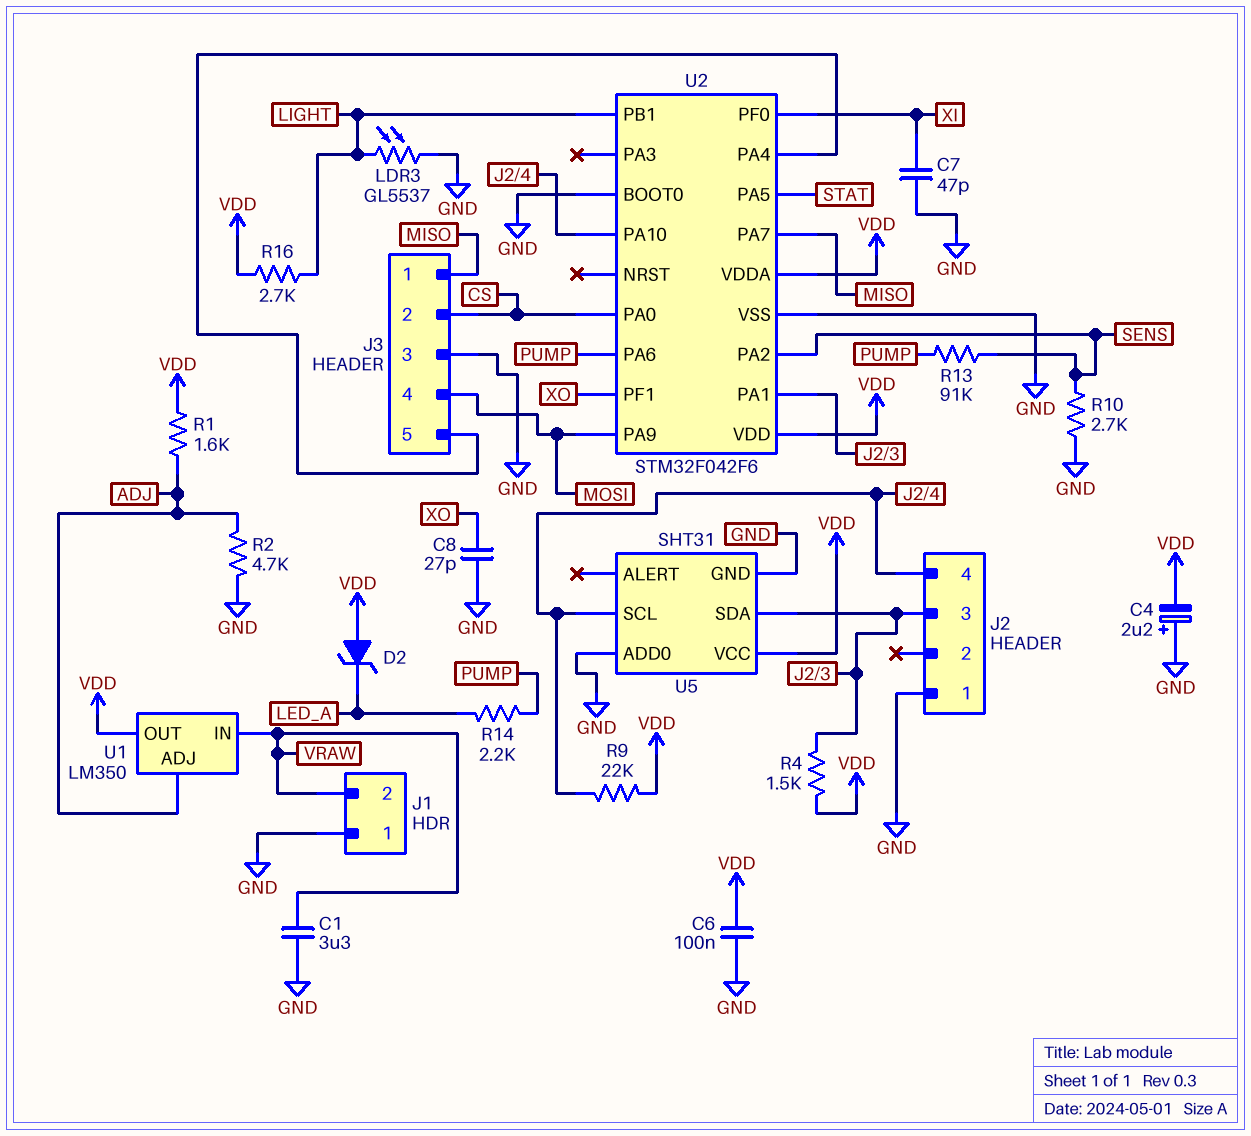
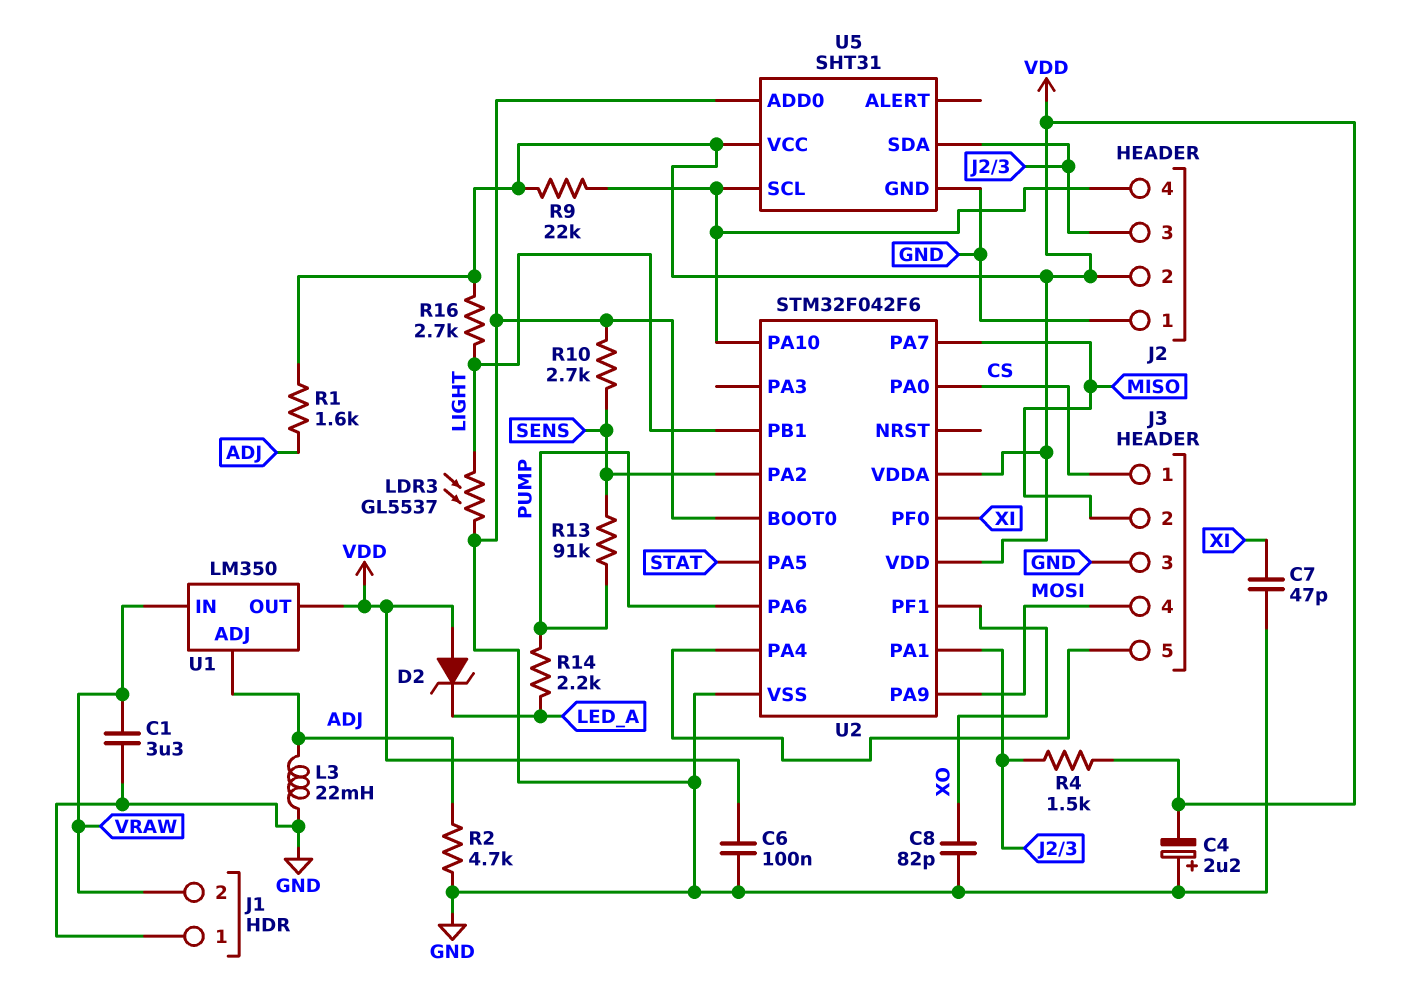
C8: 27pF (GND, XO) -> 82pF (GND, XO)
J2 pin 2: none -> VDD
J3 pin 1: MISO -> CS
J3 pin 2: CS -> MISO
L3: none -> 22mH (ADJ, GND)

